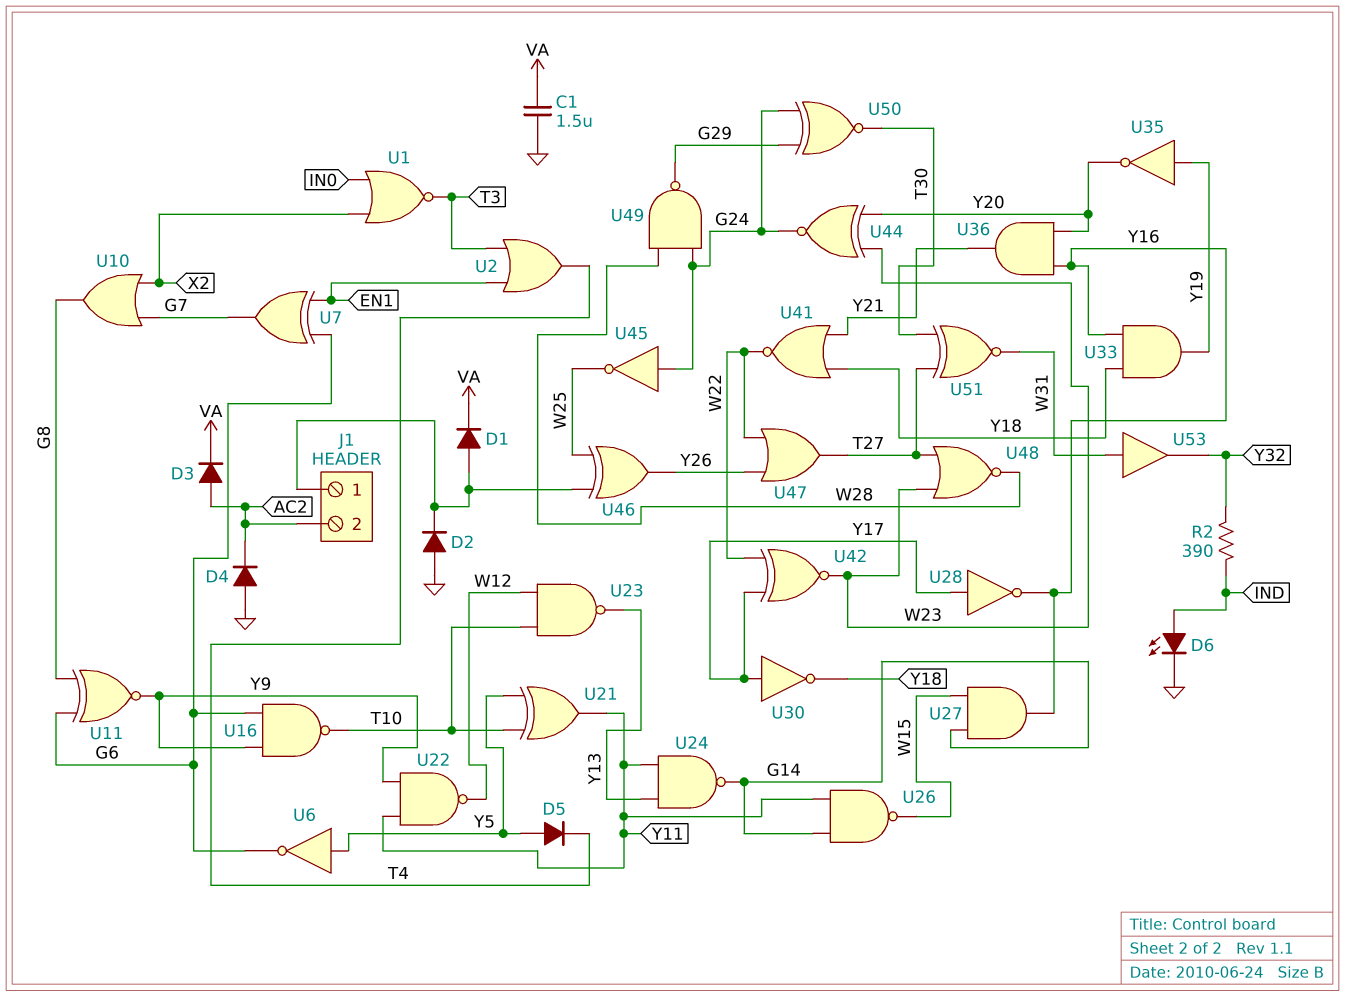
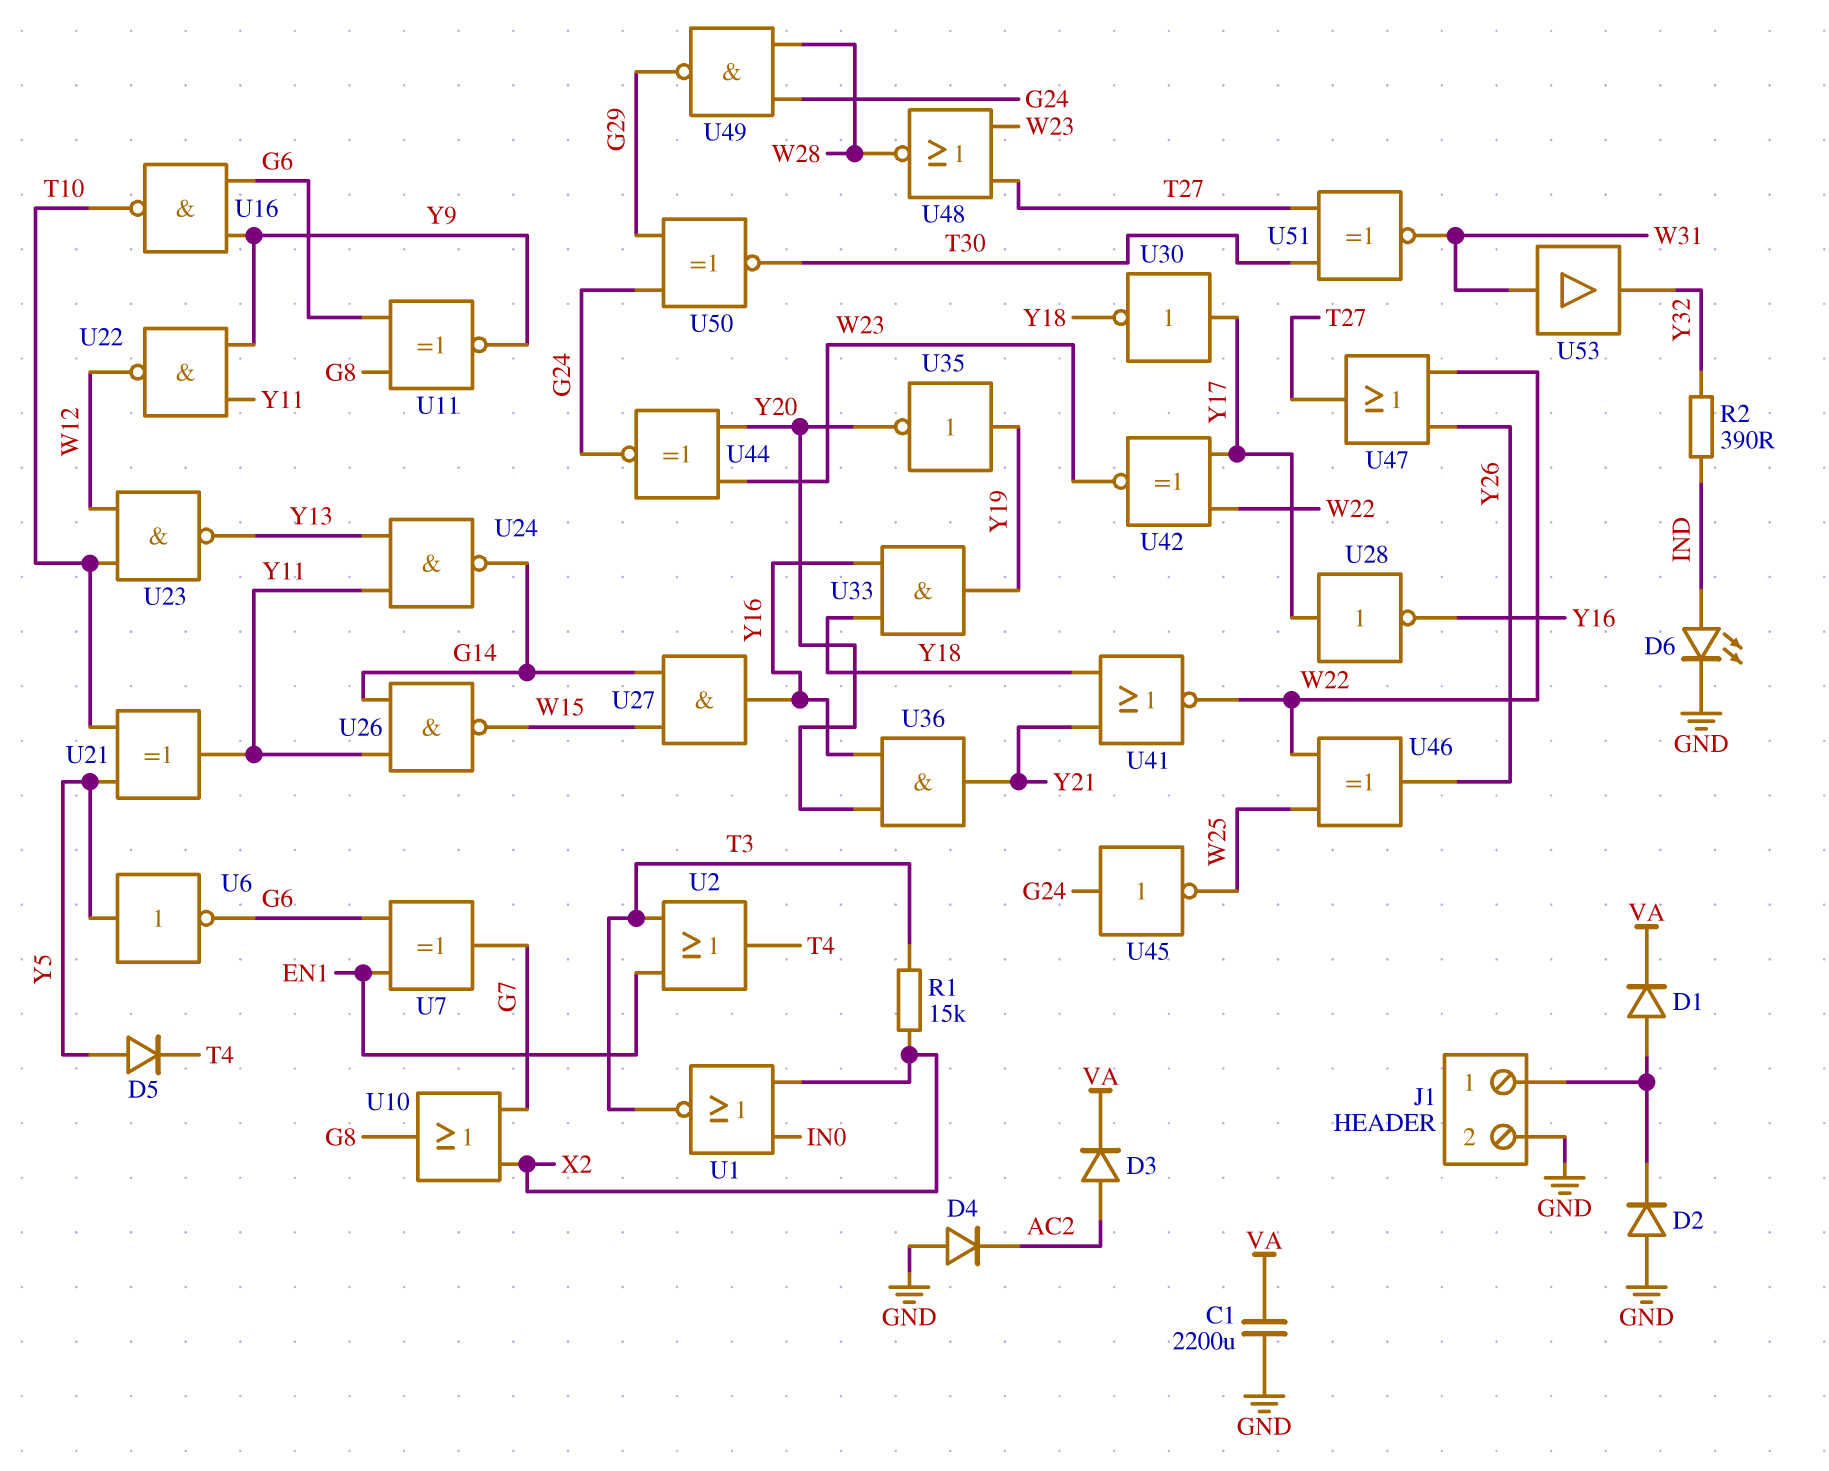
C1: 1.5uF (GND, VA) -> 2200uF (GND, VA)
J1 pin 2: AC2 -> GND
R1: none -> 15k (T3, X2)
U46: XOR (in J1/1, in W25, out Y26) -> XOR (in W22, in W25, out Y26)

